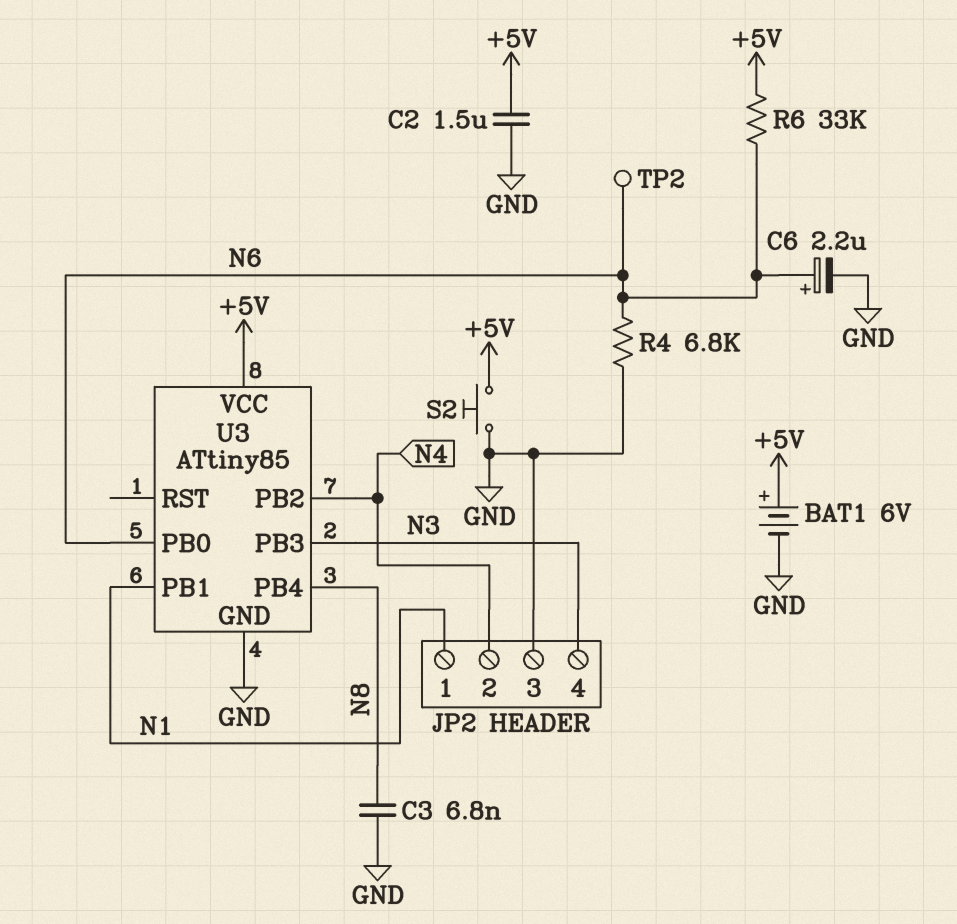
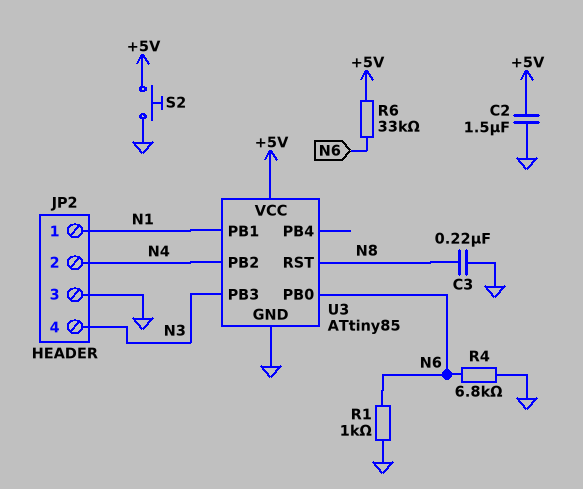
BAT1: 6V (plus +5V, minus GND) -> none
C3: 6.8nF (GND, N8) -> 220nF (GND, N8)
C6: 2.2uF (plus N6, minus GND) -> none
R1: none -> 1k (GND, N6)
TP2: test point (N6) -> none
U3 pin PB4: N8 -> none
U3 pin RST: none -> N8

